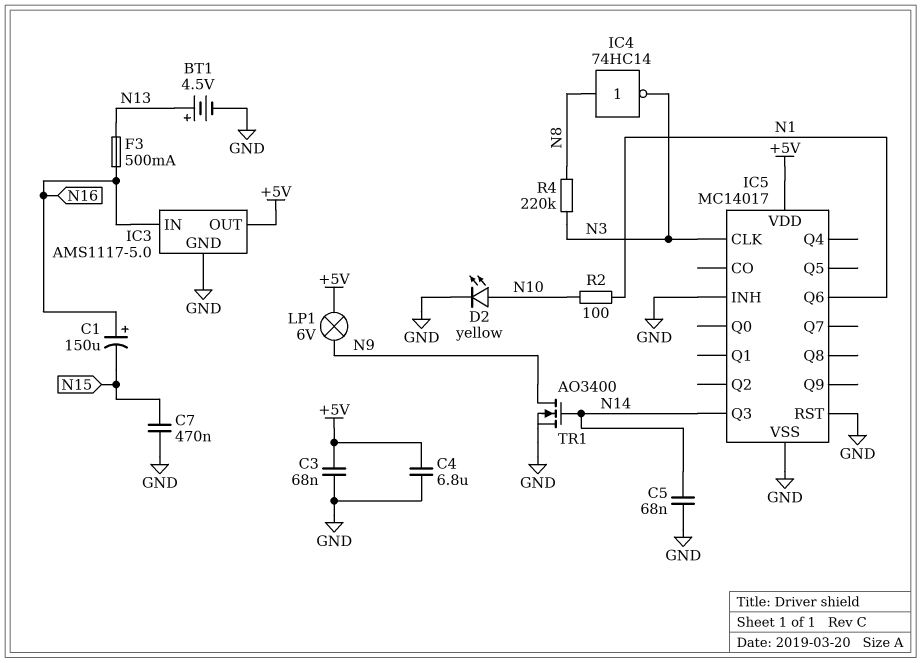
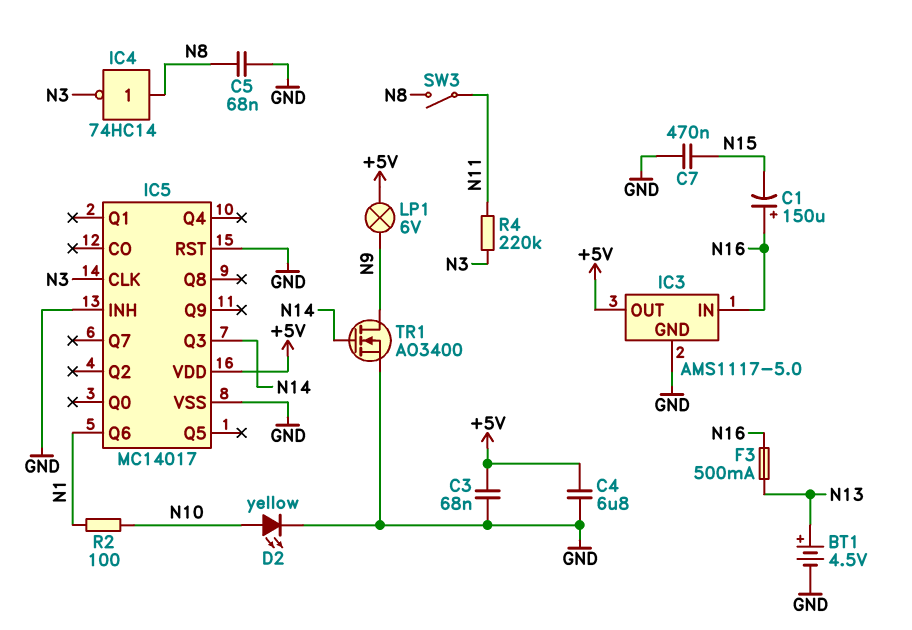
C5: 68nF (GND, N14) -> 68nF (GND, N8)
R4: 220k (N3, N8) -> 220k (N3, N11)
SW3: none -> switch (N8, N11)

